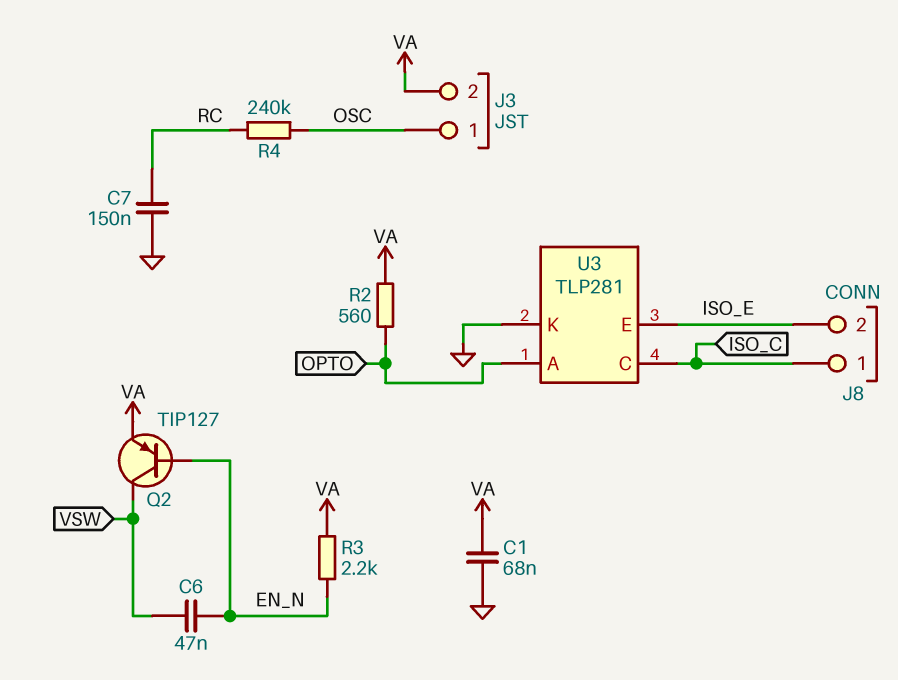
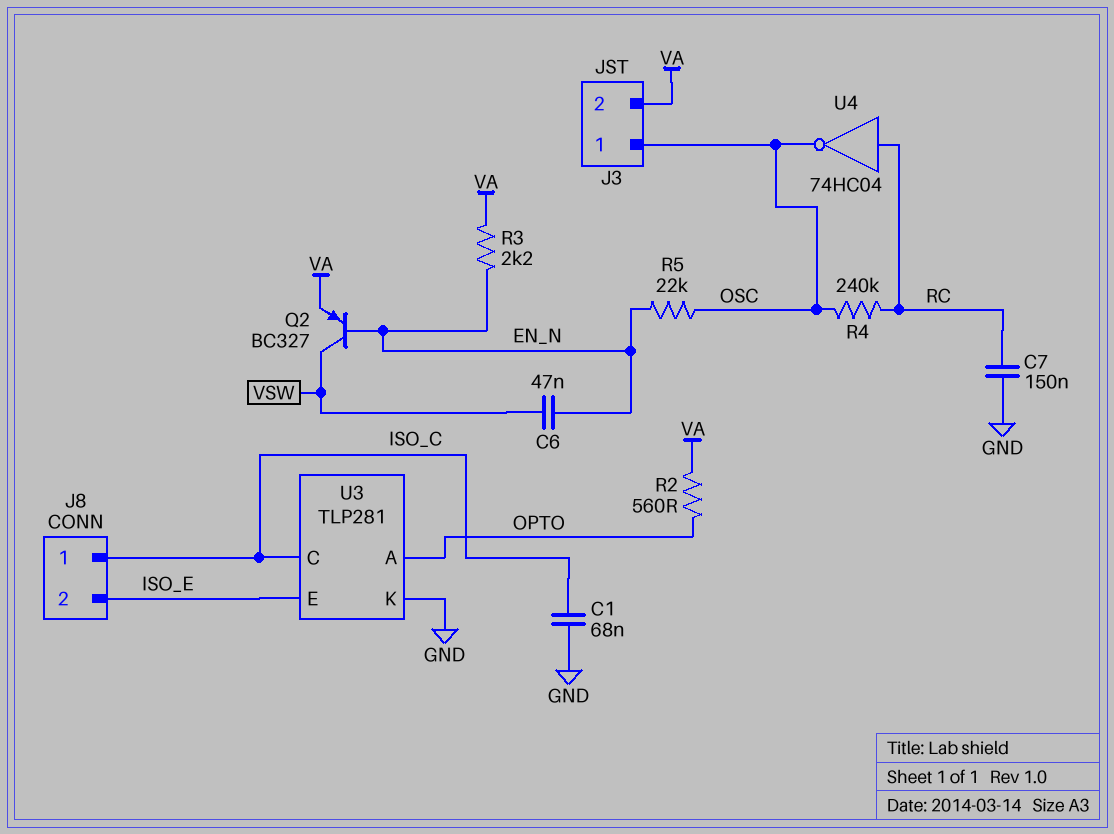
C1: 68nF (GND, VA) -> 68nF (GND, ISO_C)
Q2: PNP TIP127 (B EN_N, C VSW, E VA) -> PNP BC327 (B EN_N, C VSW, E VA)
R5: none -> 22k (EN_N, OSC)
U4: none -> NOT 74HC04 (in RC, out OSC)

